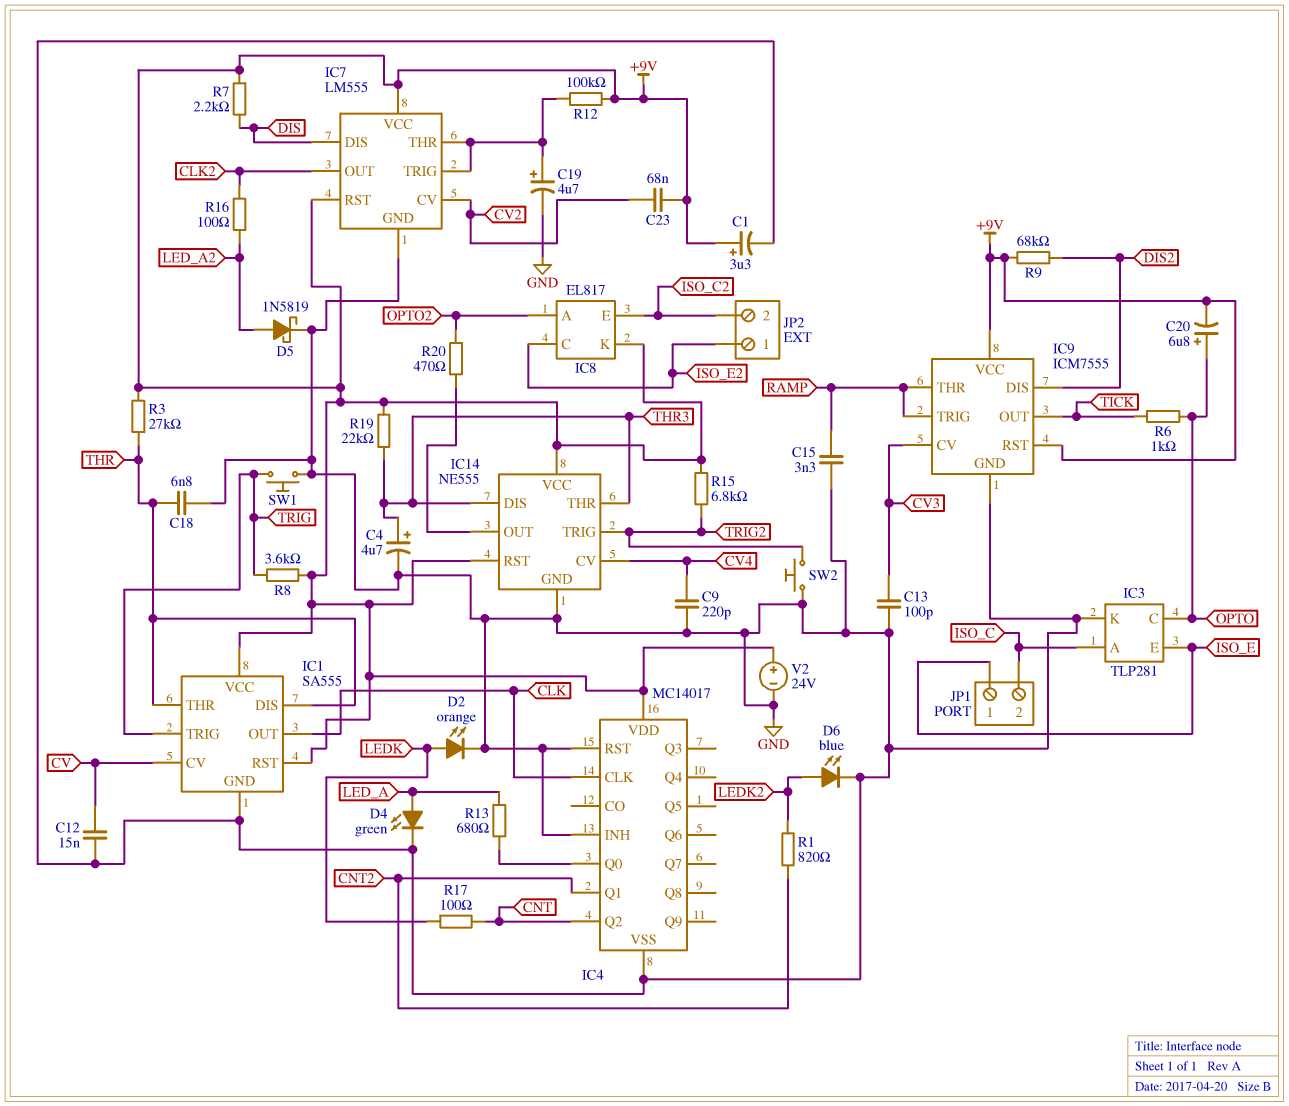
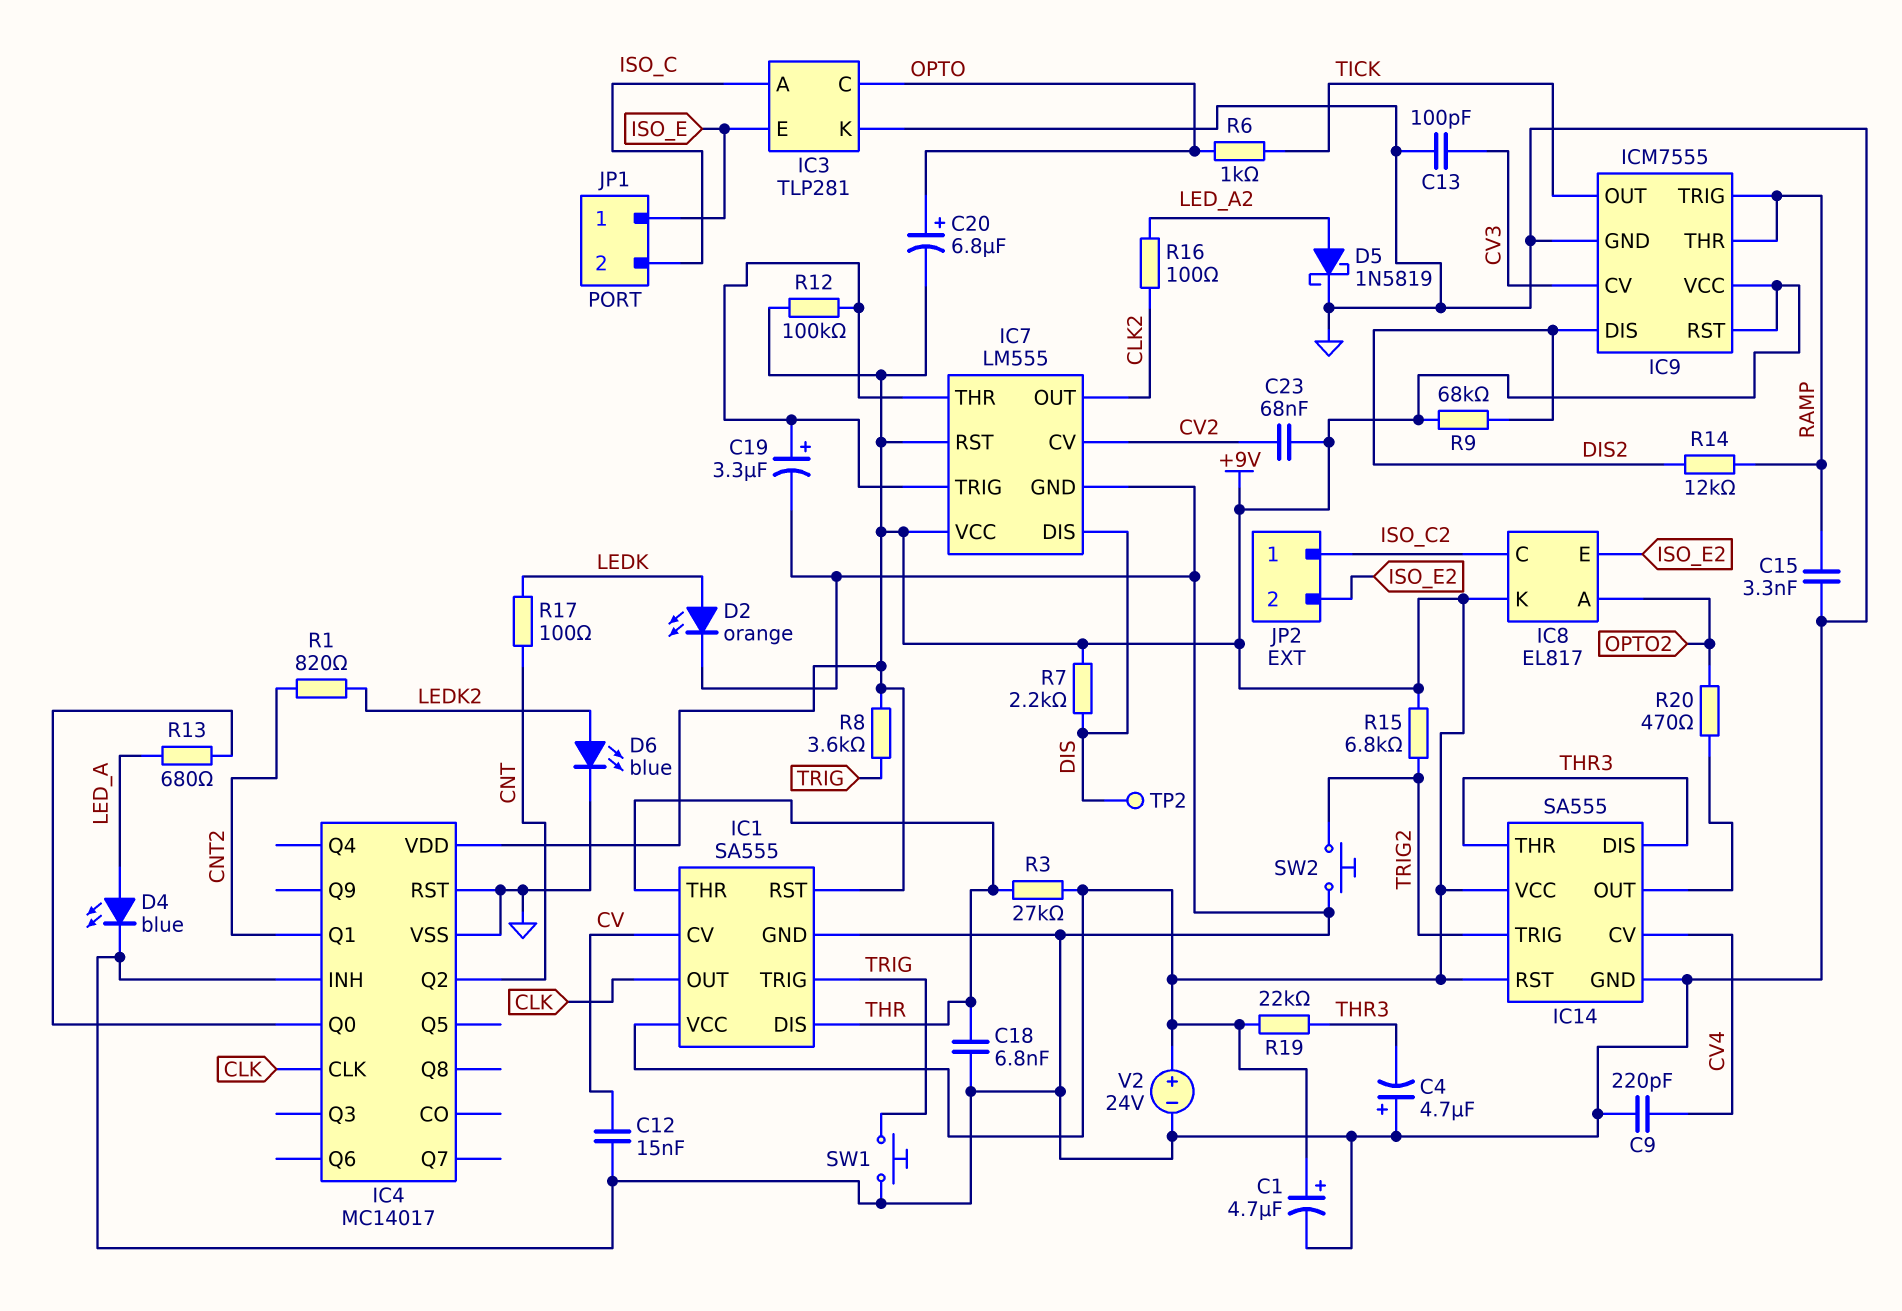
C1: 3.3uF (plus +9V, minus GND) -> 4.7uF (plus +9V, minus GND)
C4: 4.7uF (plus THR3, minus GND) -> 4.7uF (plus GND, minus THR3)
C19: 4.7uF (plus IC7/THR, minus GND) -> 3.3uF (plus IC7/THR, minus GND)
D4: LED green (A LED_A, K GND) -> LED blue (A LED_A, K GND)
IC8 pin C: ISO_E2 -> ISO_C2
IC8 pin E: ISO_C2 -> ISO_E2
IC14: NE555 -> SA555
JP2 pin 1: ISO_E2 -> ISO_C2
JP2 pin 2: ISO_C2 -> ISO_E2
R14: none -> 12k (DIS2, RAMP)
TP2: none -> test point (DIS)

